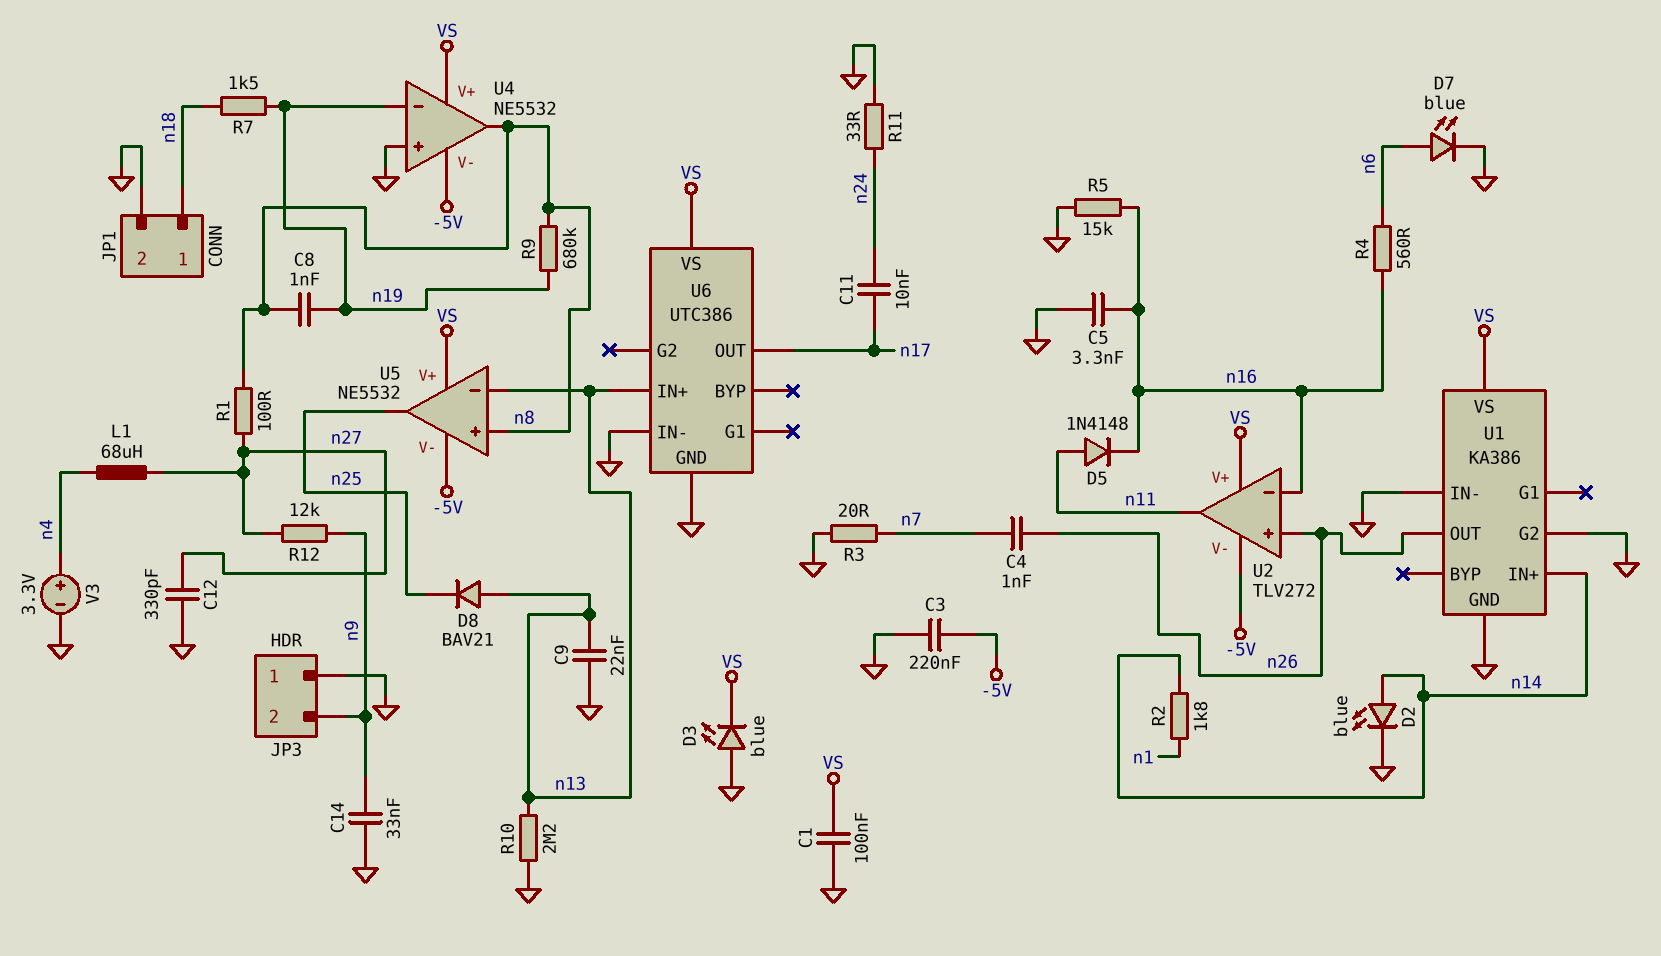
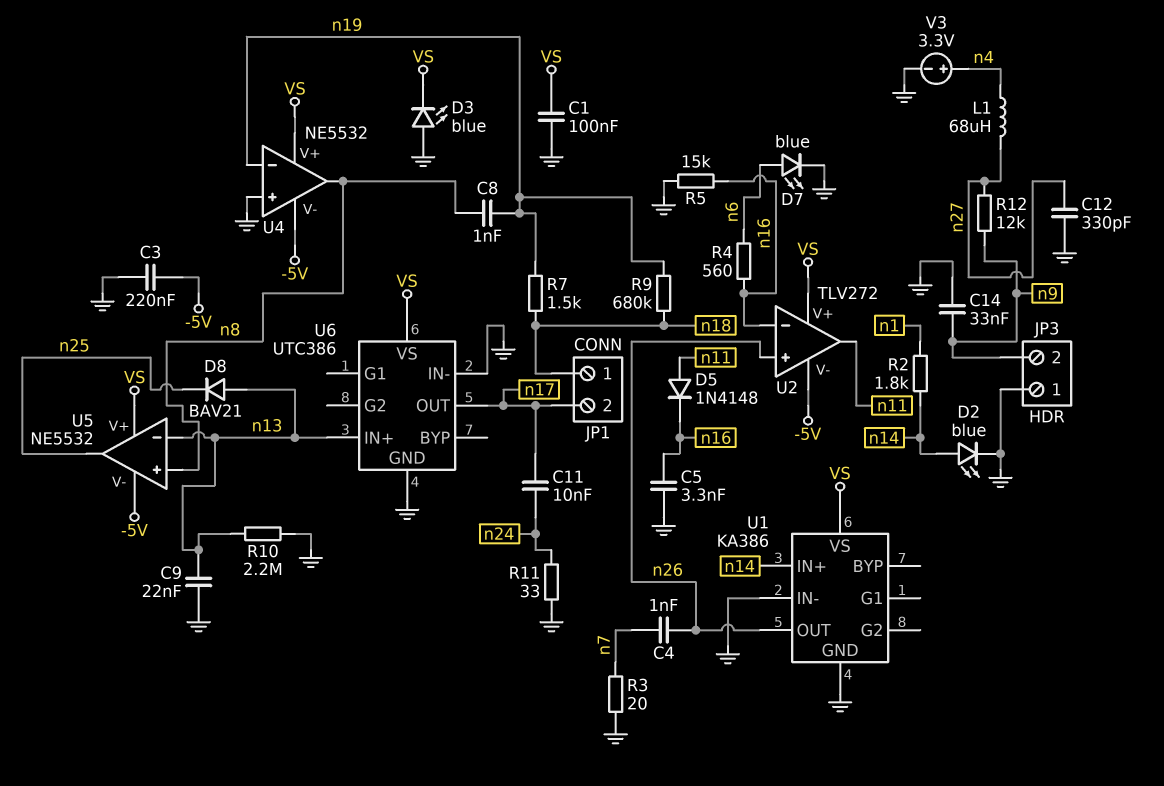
JP1 pin 2: GND -> n17
R1: 100 (n8, n27) -> none
R9: 680k (n8, n19) -> 680k (n18, n19)
U1 pin G2: GND -> none

